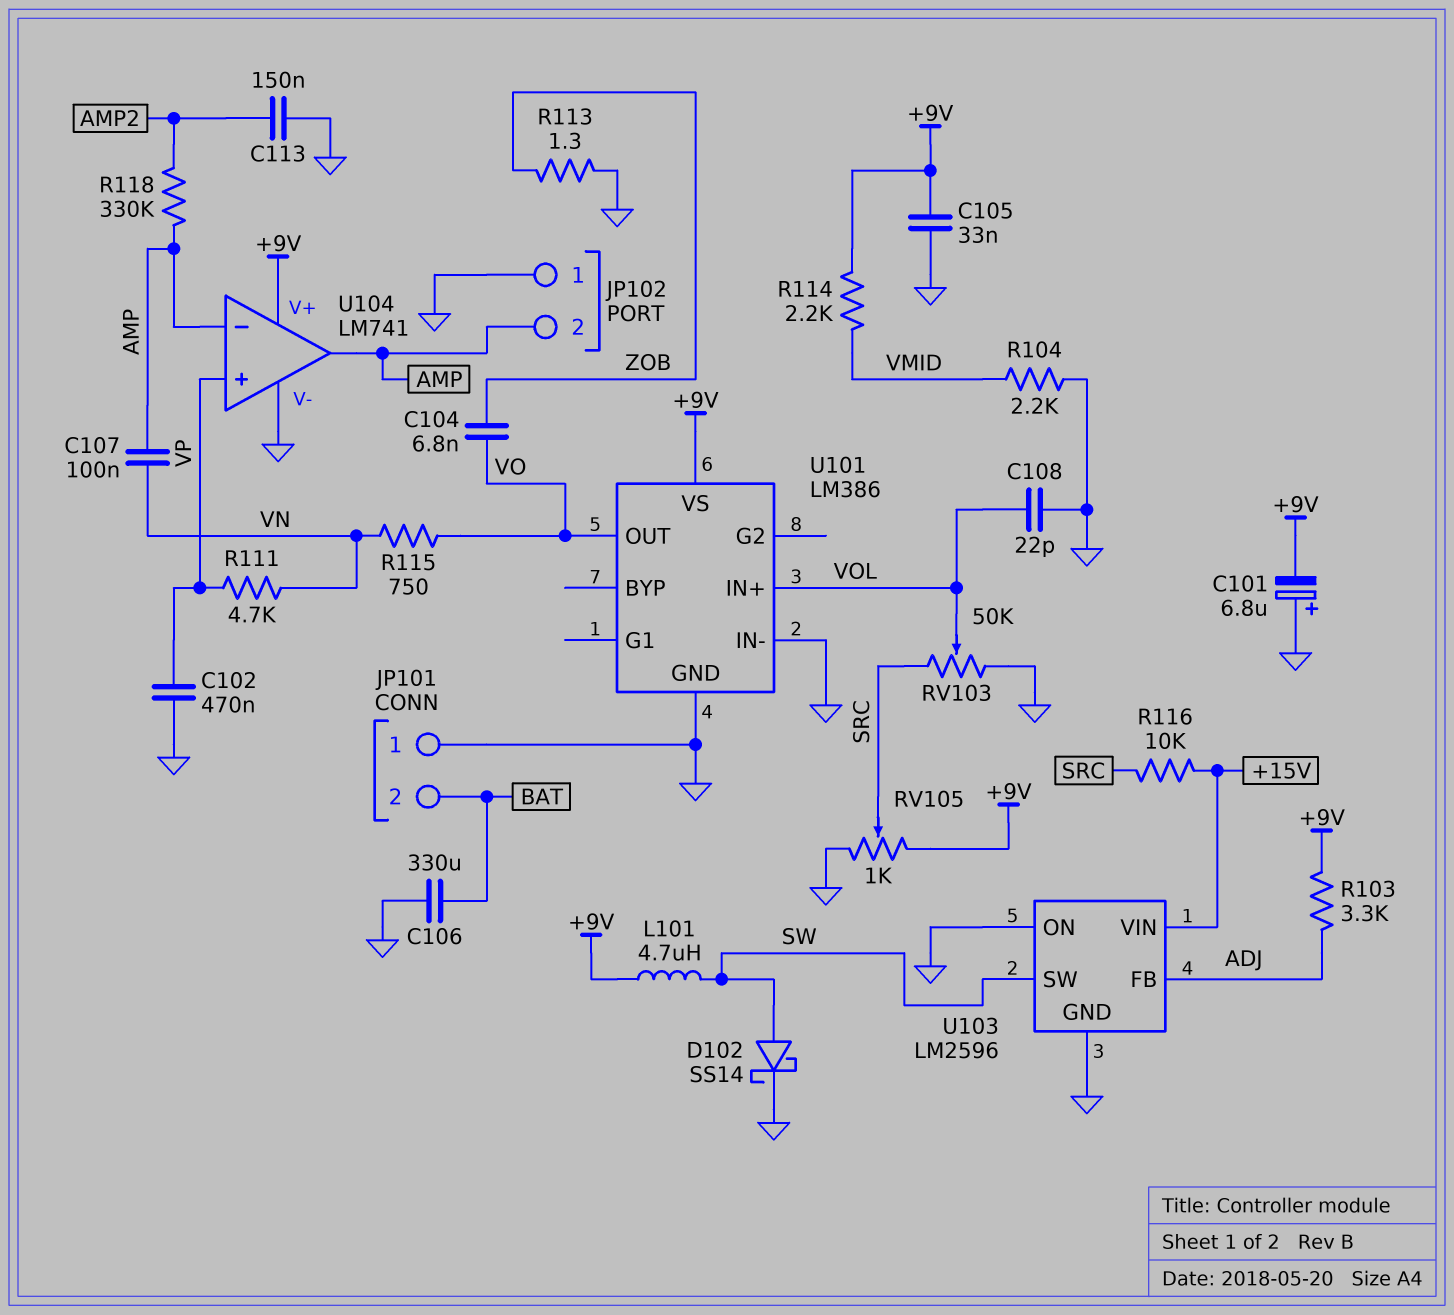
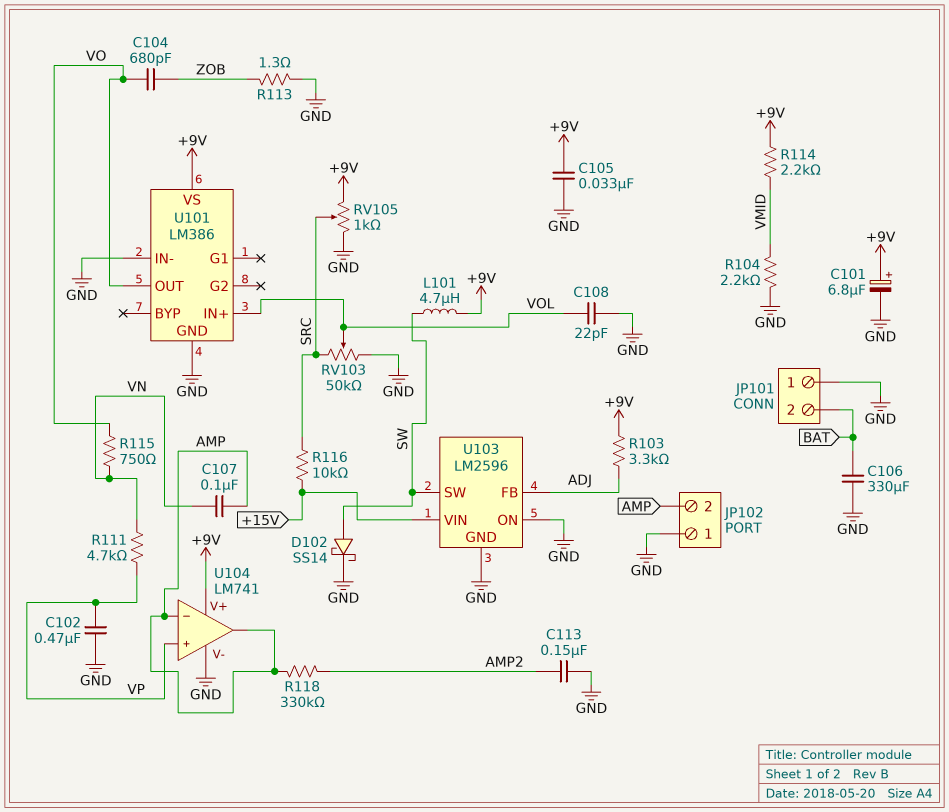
C101: 6.8uF (plus GND, minus +9V) -> 6.8uF (plus +9V, minus GND)
C104: 6.8nF (VO, ZOB) -> 680pF (VO, ZOB)

